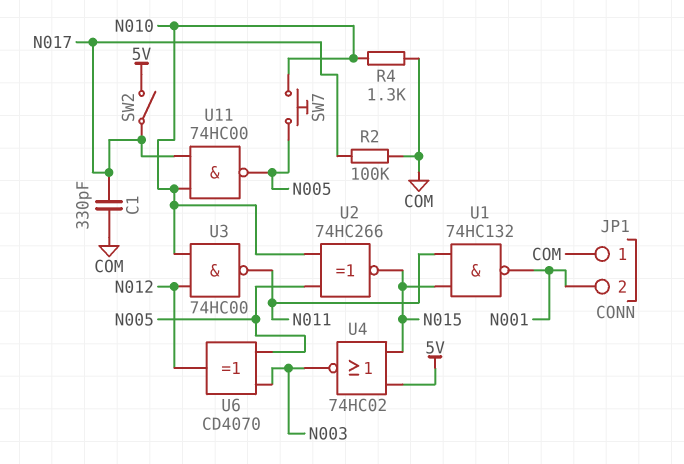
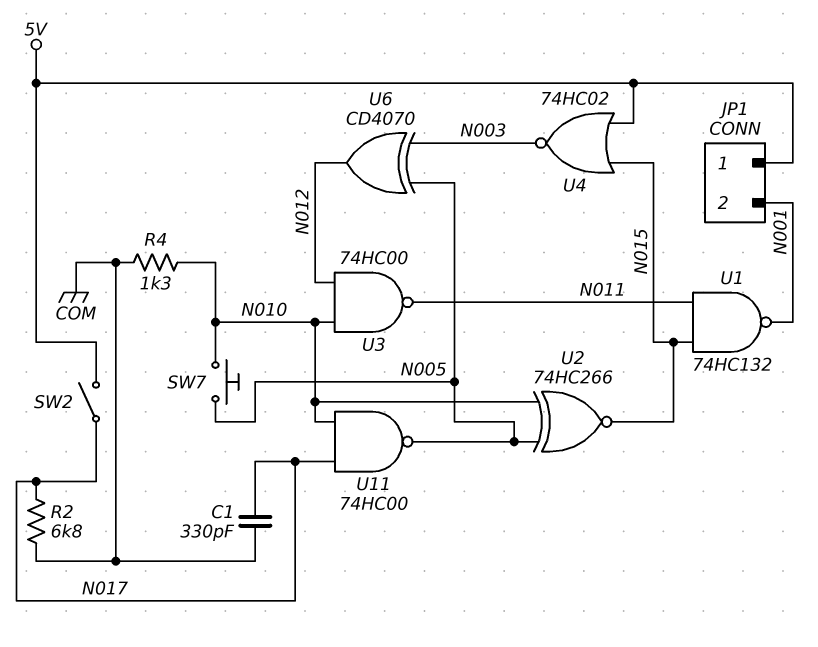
JP1 pin 1: COM -> 5V
R2: 100k (COM, N017) -> 6.8k (COM, N017)

